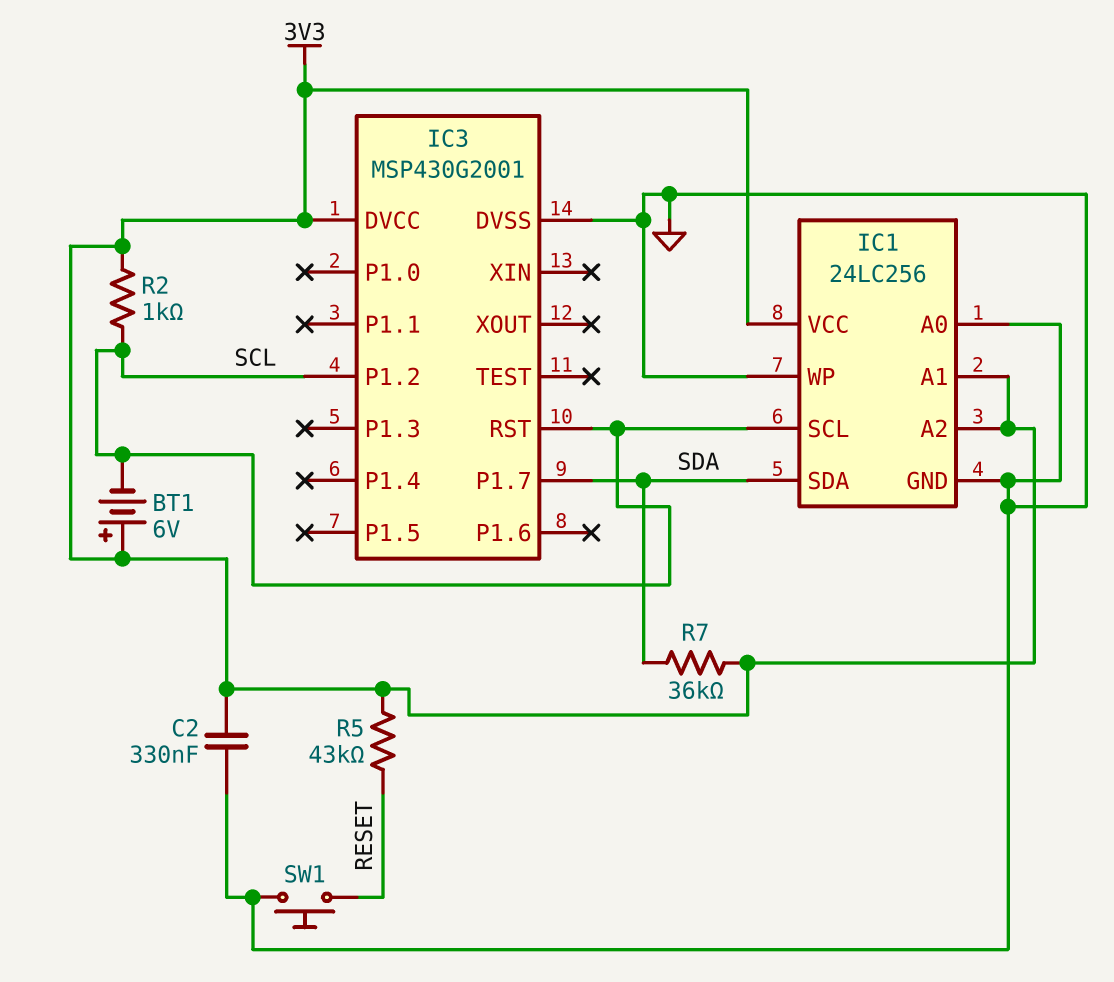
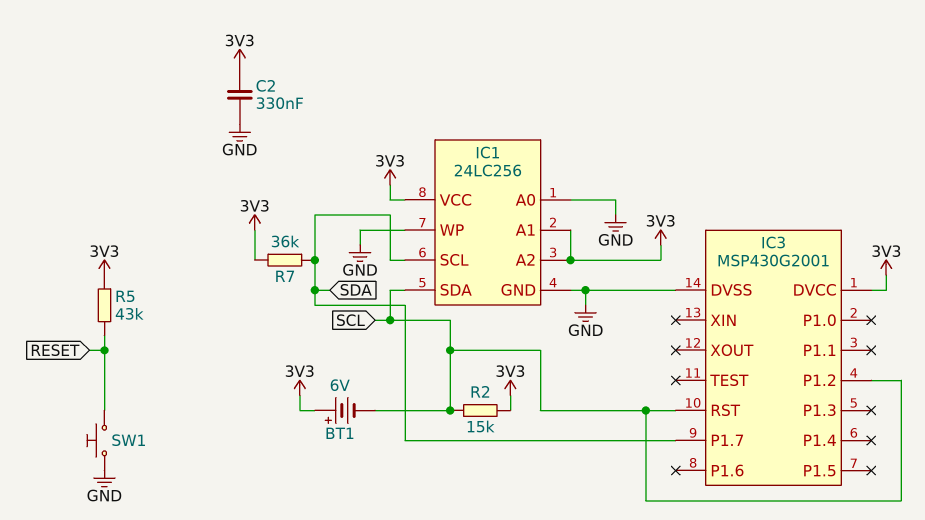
IC1 pin SCL: SCL -> SDA
IC1 pin SDA: SDA -> SCL
R2: 1k (3V3, SCL) -> 15k (3V3, SCL)

